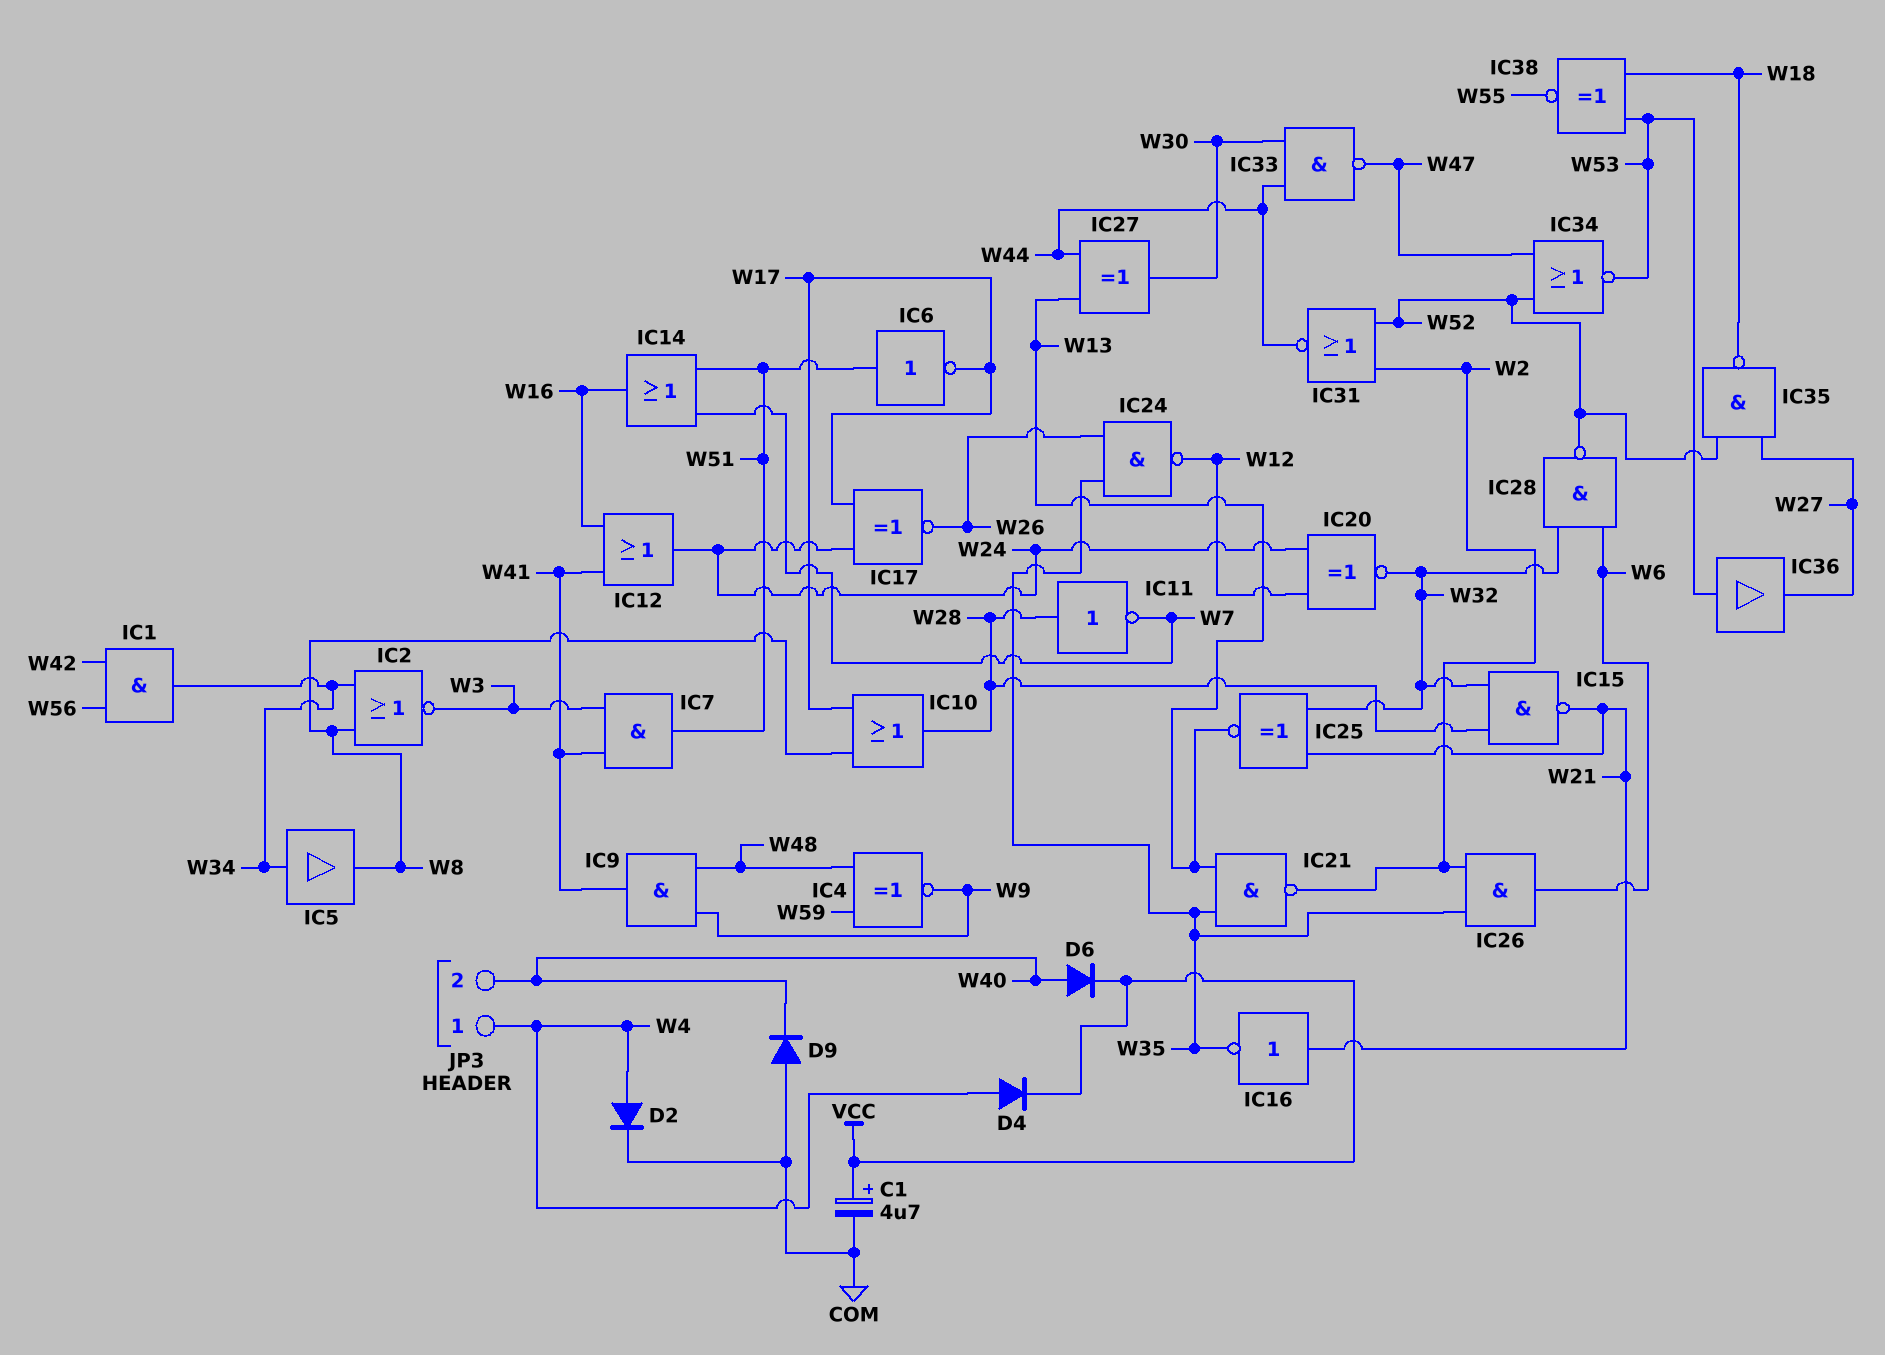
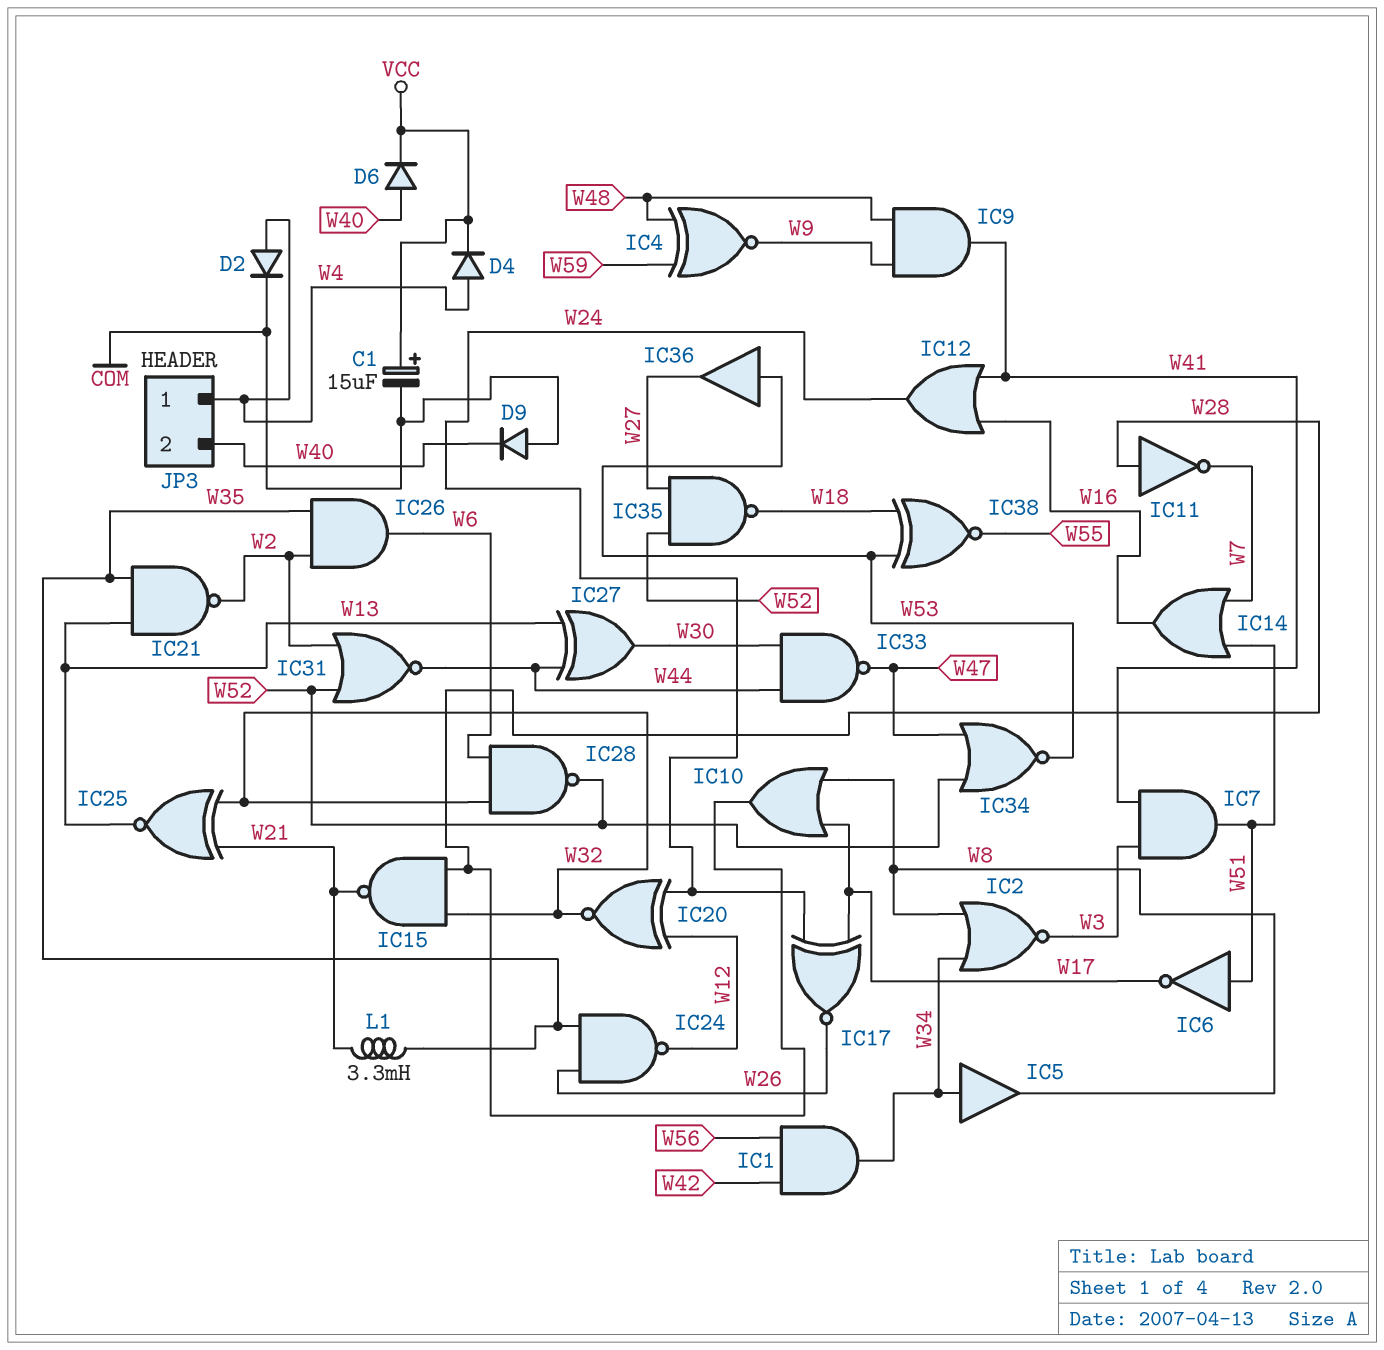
C1: 4.7uF (plus VCC, minus COM) -> 15uF (plus VCC, minus COM)
IC16: NOT (in W21, out W35) -> none
L1: none -> 3.3mH (W21, W35)

